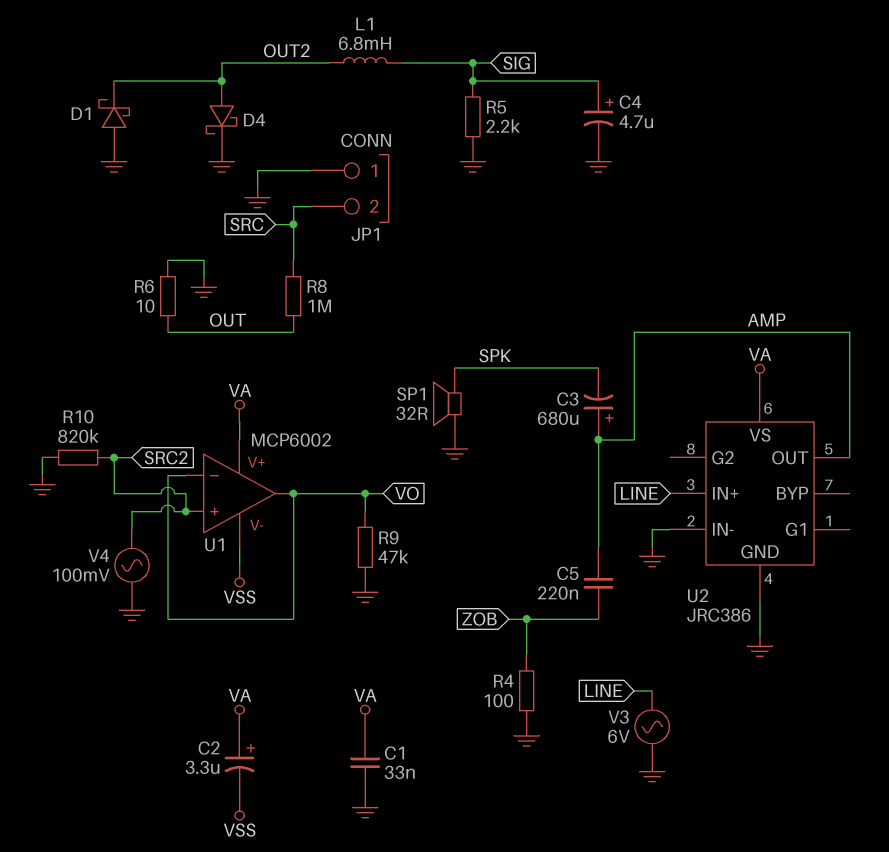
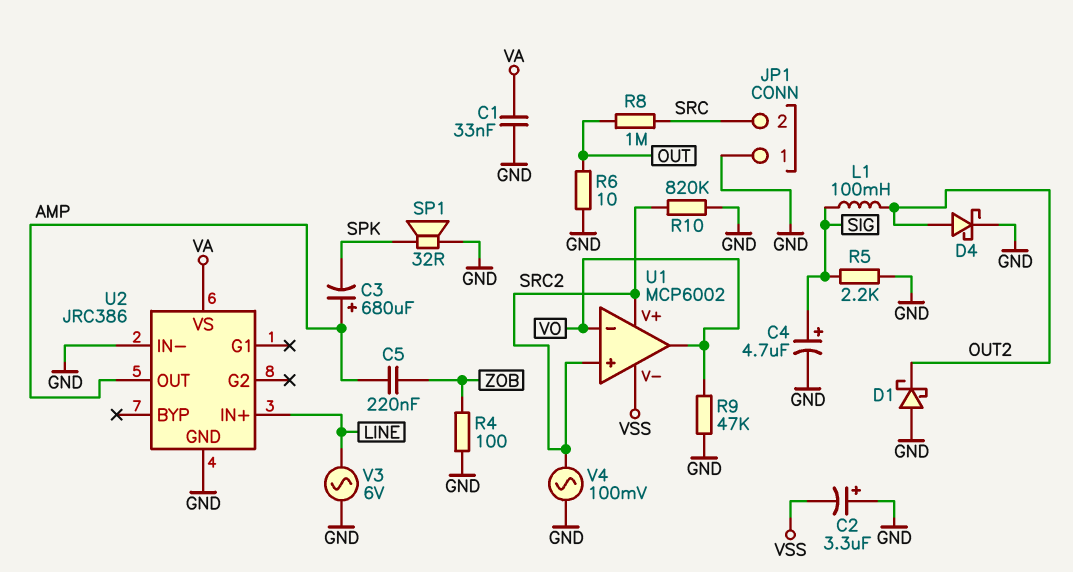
C2: 3.3uF (plus VA, minus VSS) -> 3.3uF (plus GND, minus VSS)
L1: 6.8mH (OUT2, SIG) -> 100mH (OUT2, SIG)
U1 pin V+: VA -> SRC2

